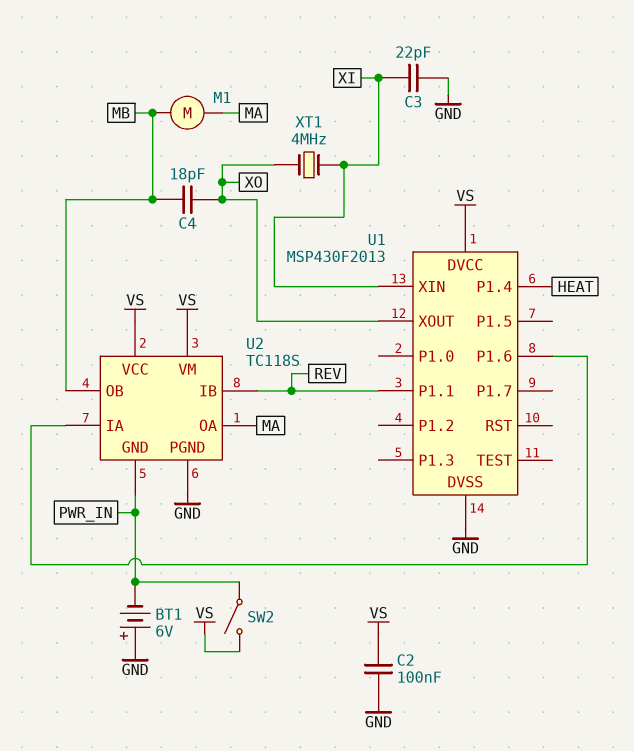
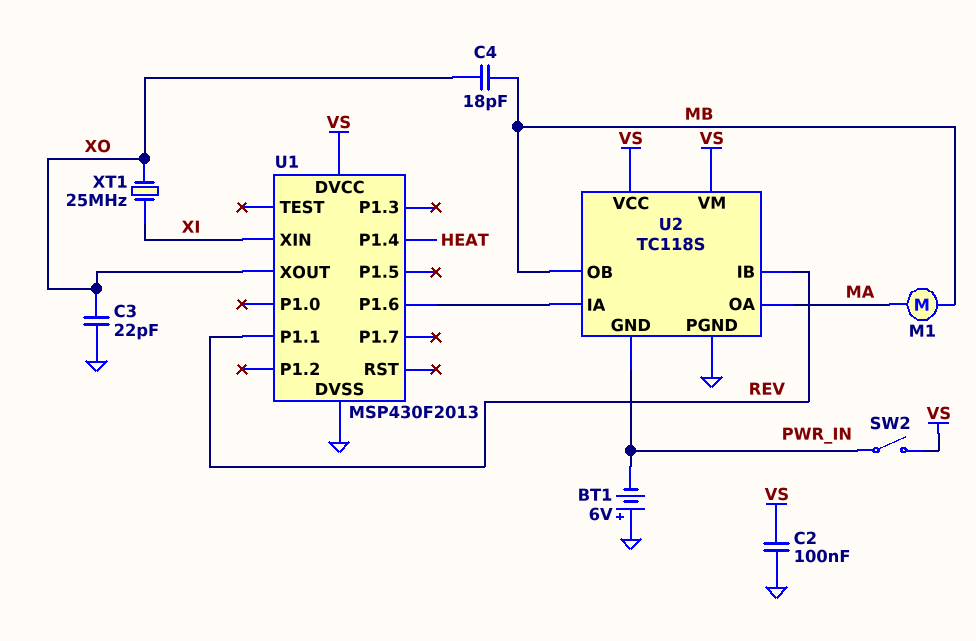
C3: 22pF (GND, XI) -> 22pF (GND, XO)
XT1: 4MHz (XI, XO) -> 25MHz (XI, XO)

